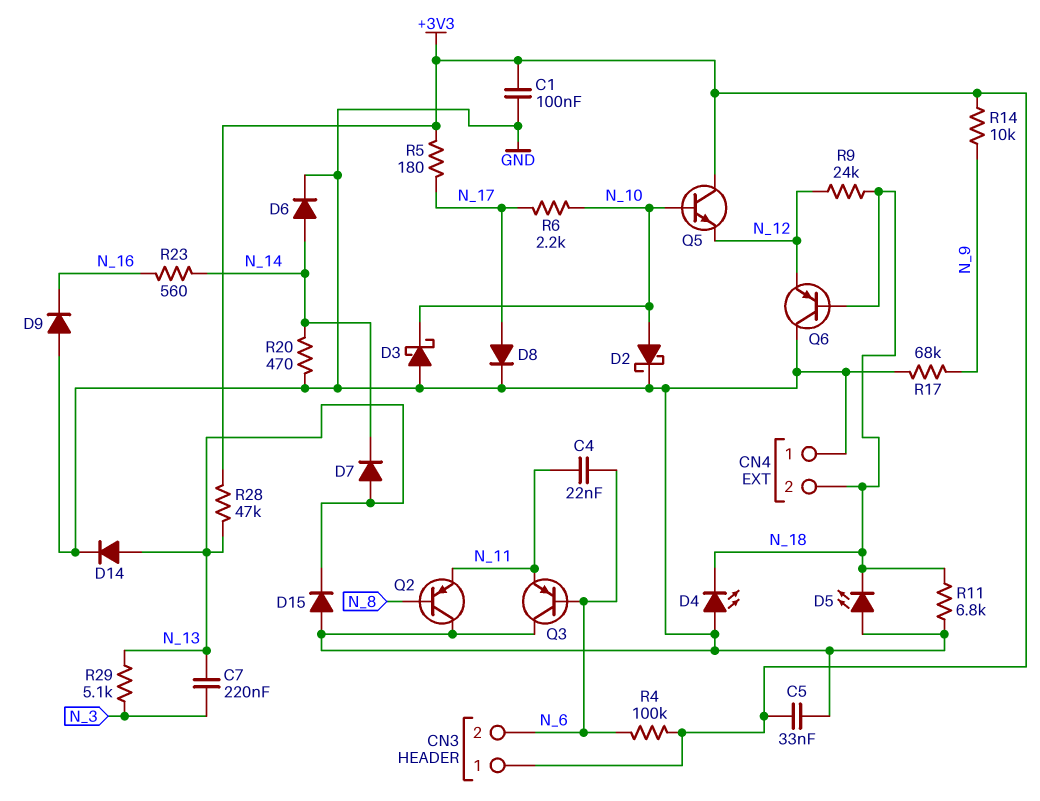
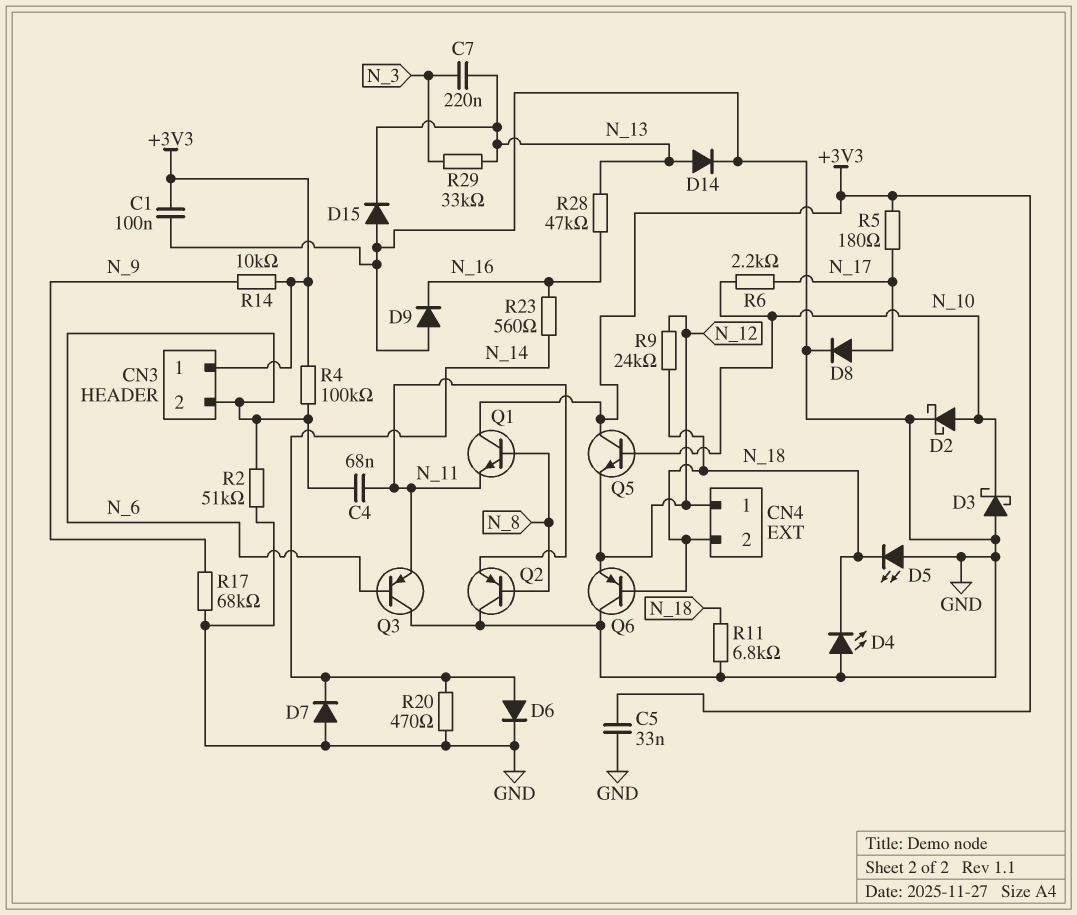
C4: 22nF (N_6, N_11) -> 68nF (N_6, N_11)
CN4 pin 1: GND -> N_12
D7: diode (A N_13, K N_14) -> diode (A GND, K N_14)
Q1: none -> NPN (B N_8, C +3V3, E N_11)
R2: none -> 51k (GND, N_6)
R28: 47k (+3V3, N_13) -> 47k (N_13, N_16)
R29: 5.1k (N_3, N_13) -> 33k (N_3, N_13)

